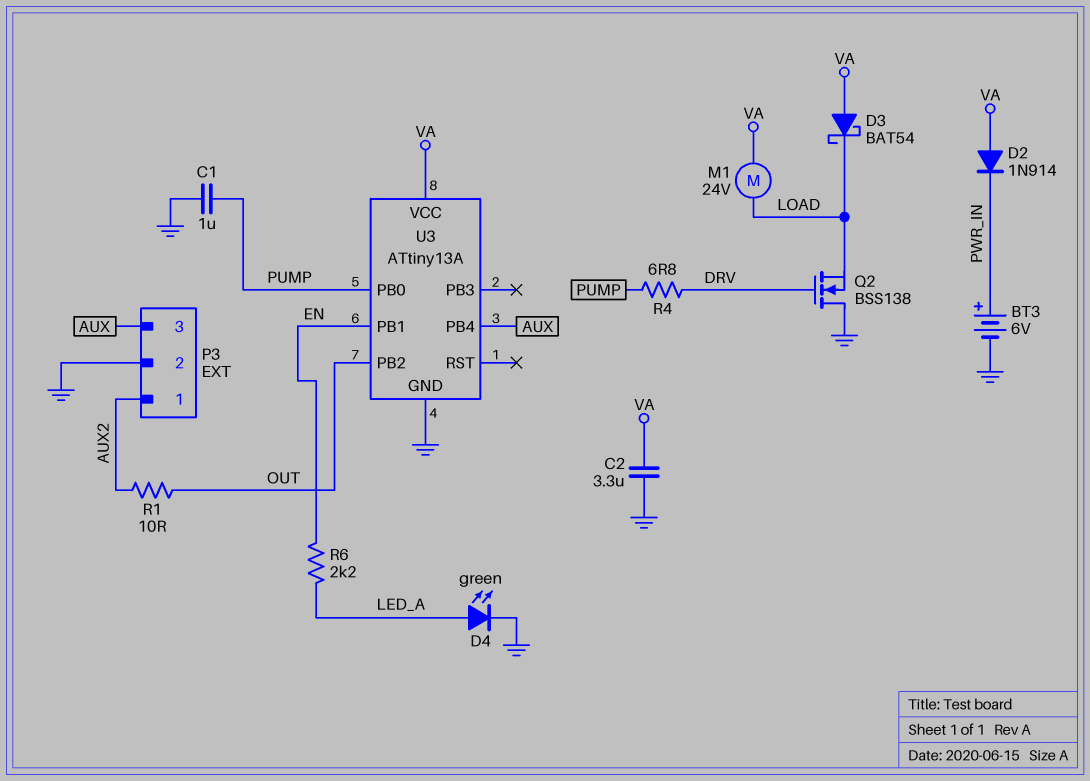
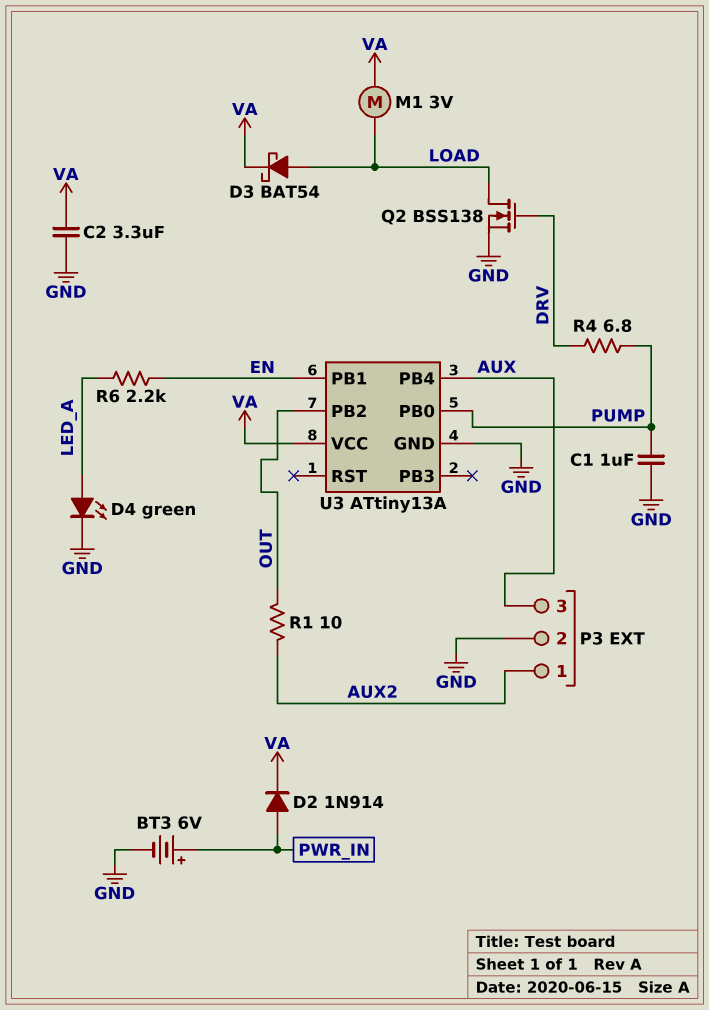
D2: diode 1N914 (A VA, K PWR_IN) -> diode 1N914 (A PWR_IN, K VA)
D3: schottky BAT54 (A VA, K LOAD) -> schottky BAT54 (A LOAD, K VA)
M1: motor 24V (LOAD, VA) -> motor 3V (LOAD, VA)
Q2: NMOS BSS138 (G DRV, D GND, S LOAD) -> NMOS BSS138 (G DRV, D LOAD, S GND)

